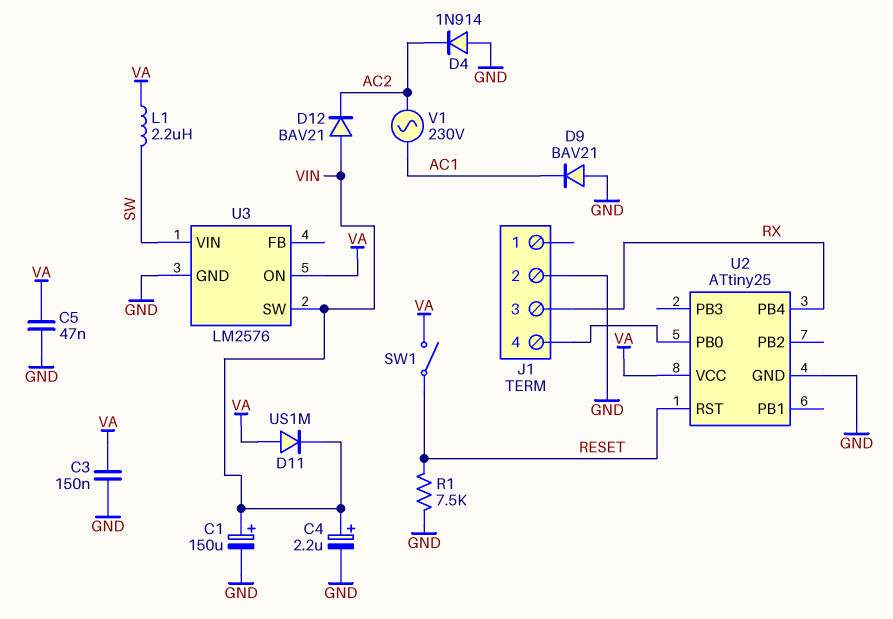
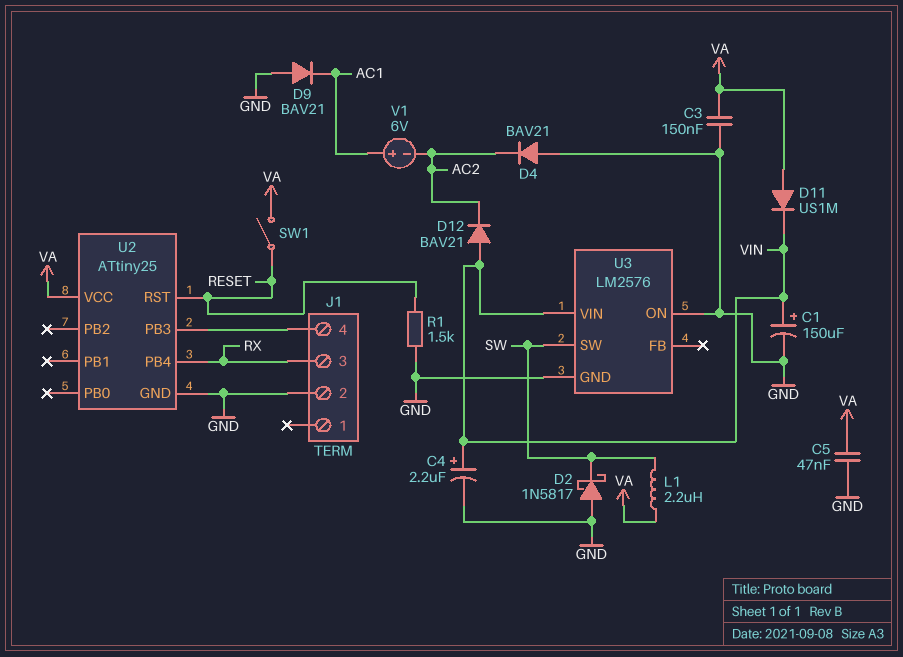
D2: none -> schottky 1N5817 (A GND, K SW)
D4: diode 1N914 (A GND, K AC2) -> diode BAV21 (A GND, K AC2)
R1: 7.5k (GND, RESET) -> 1.5k (GND, RESET)
U2 pin PB0: J1/4 -> none
U2 pin PB3: none -> J1/4
U3 pin ON: VA -> GND
U3 pin SW: VIN -> SW
U3 pin VIN: SW -> VIN
V1: AC 230V (AC1, AC2) -> 6V (plus AC1, minus AC2)

